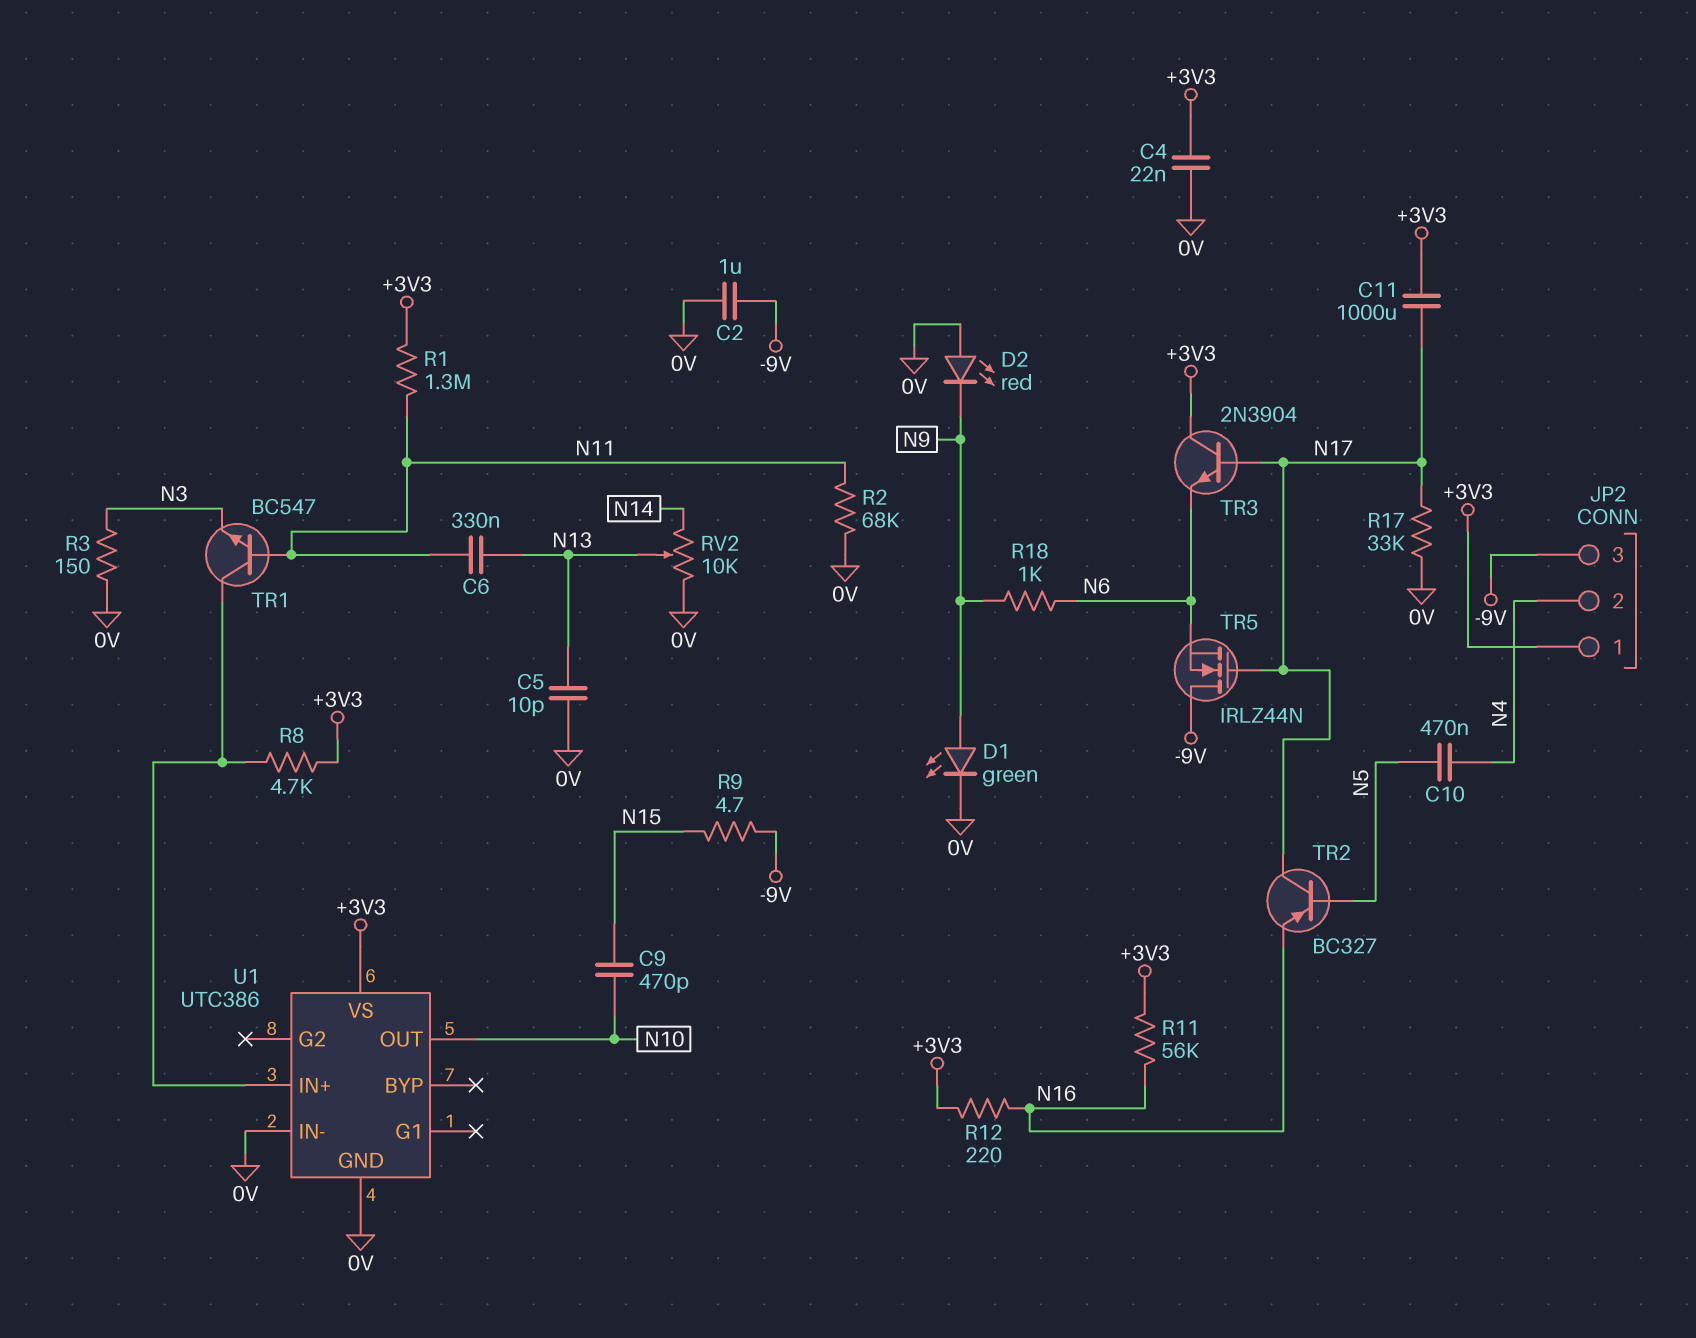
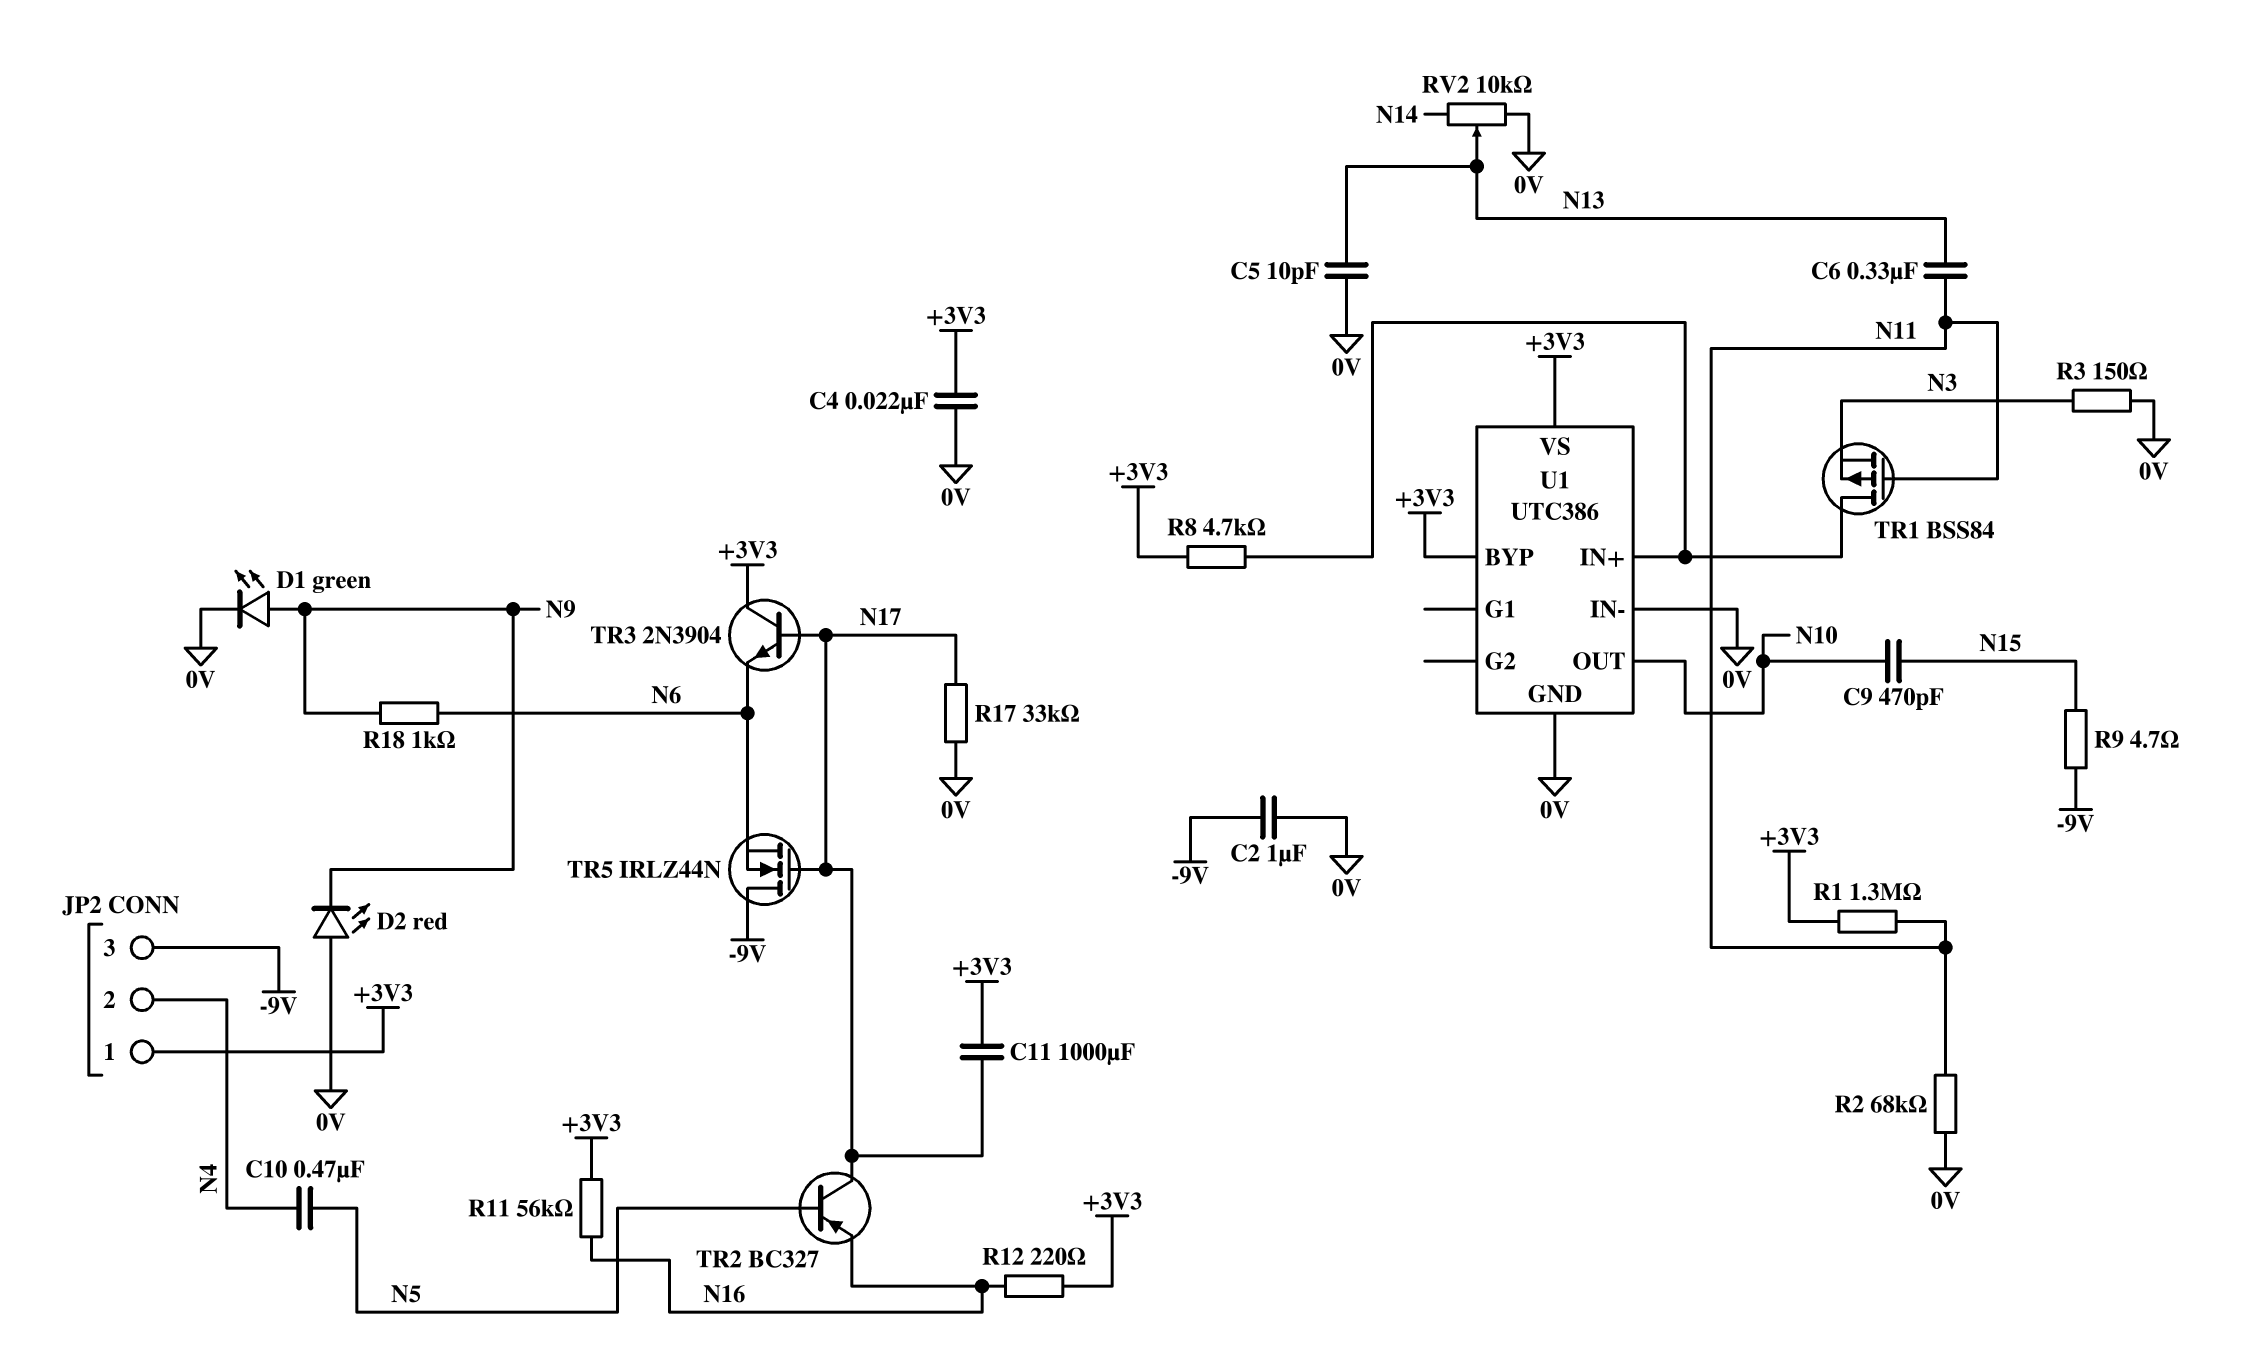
TR1: NPN BC547 (B N11, C U1/IN+, E N3) -> PMOS BSS84 (G N11, D U1/IN+, S N3)
U1 pin BYP: none -> +3V3

